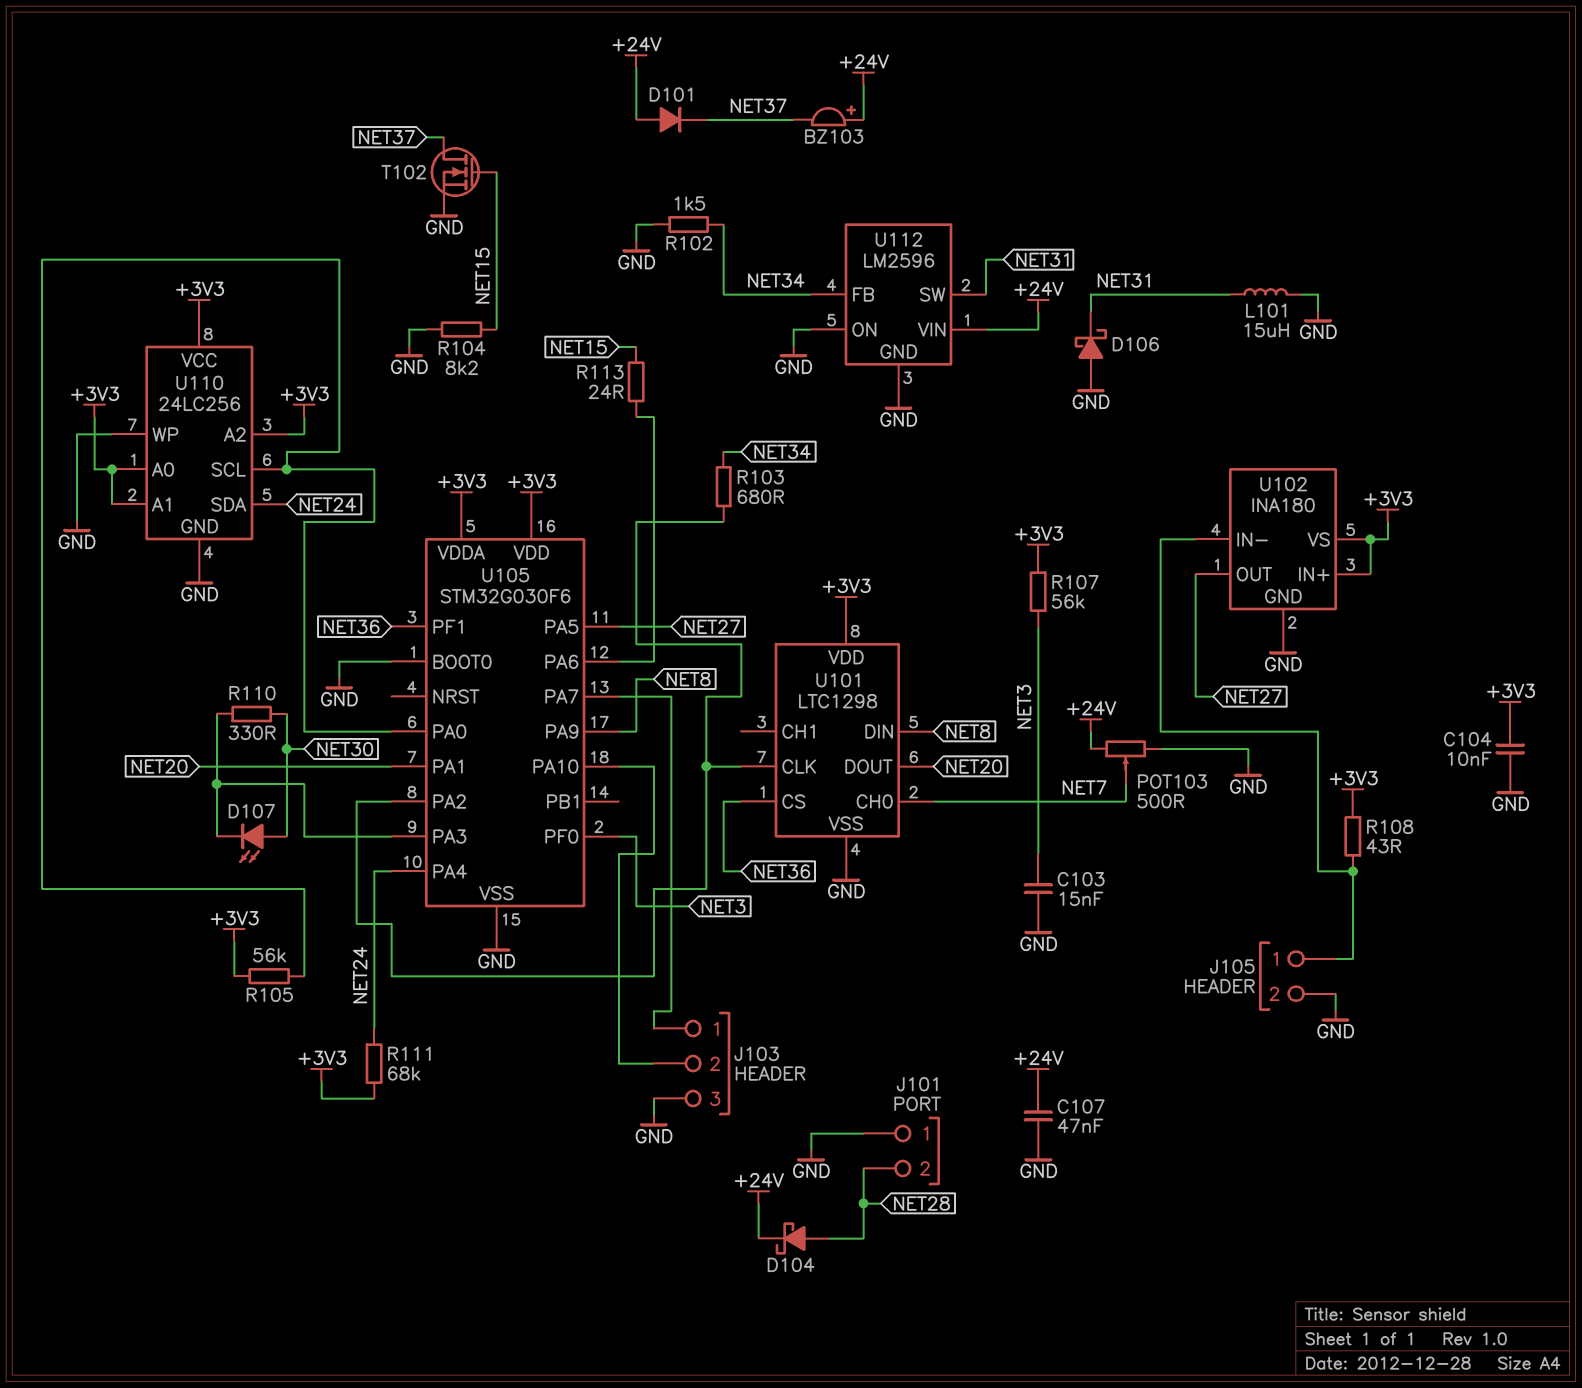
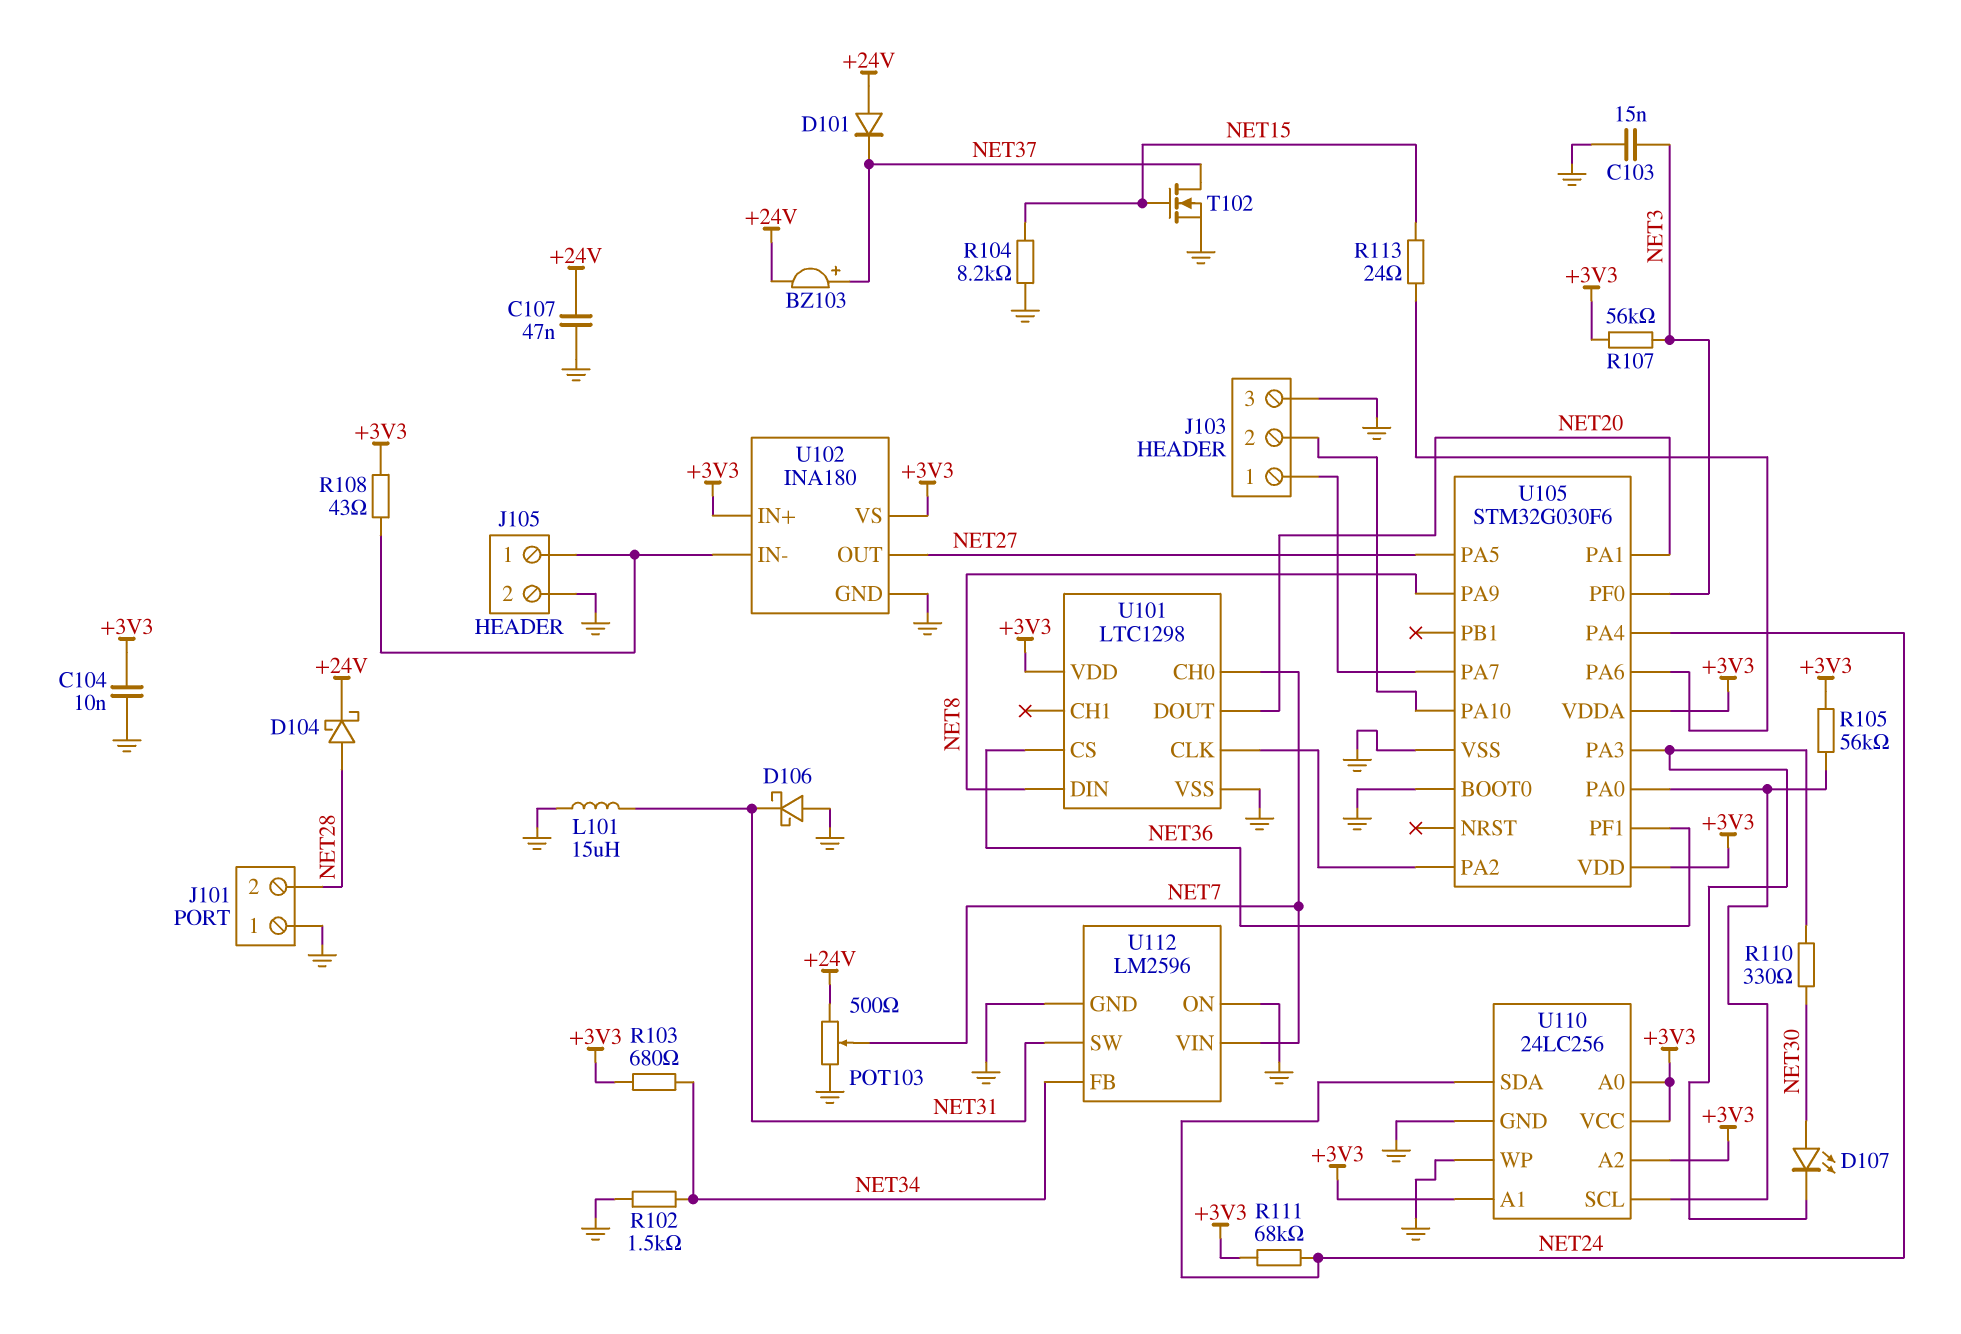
BZ103: buzzer (plus +24V, minus NET37) -> buzzer (plus NET37, minus +24V)
R103: 680 (NET34, U101/CLK) -> 680 (+3V3, NET34)
U112 pin VIN: +24V -> NET7

